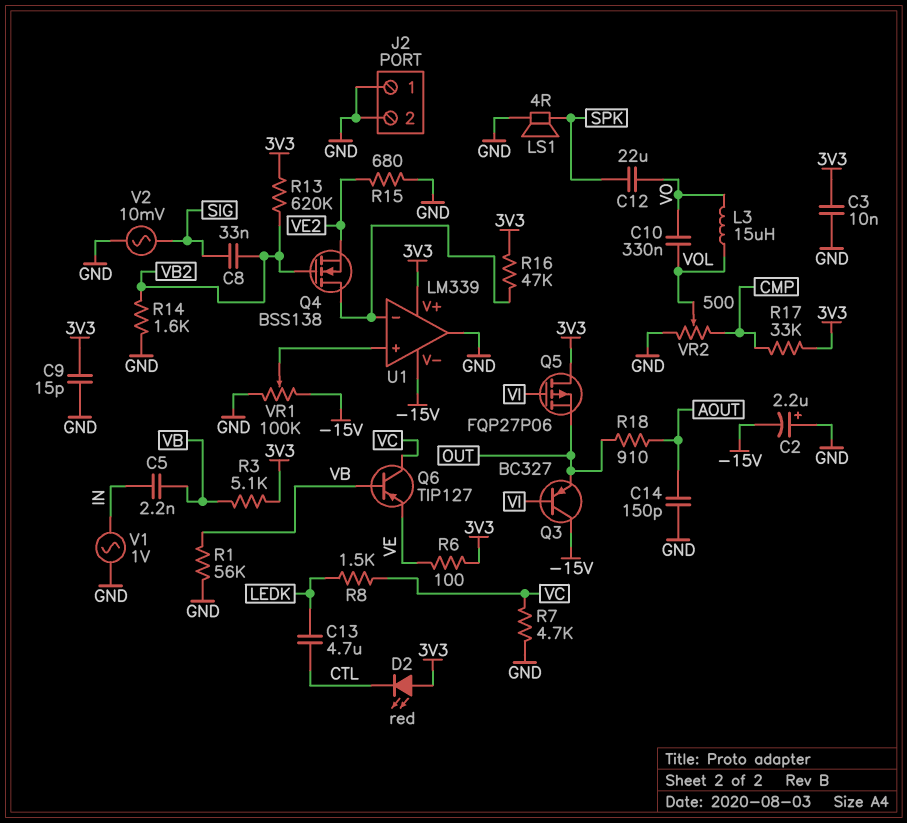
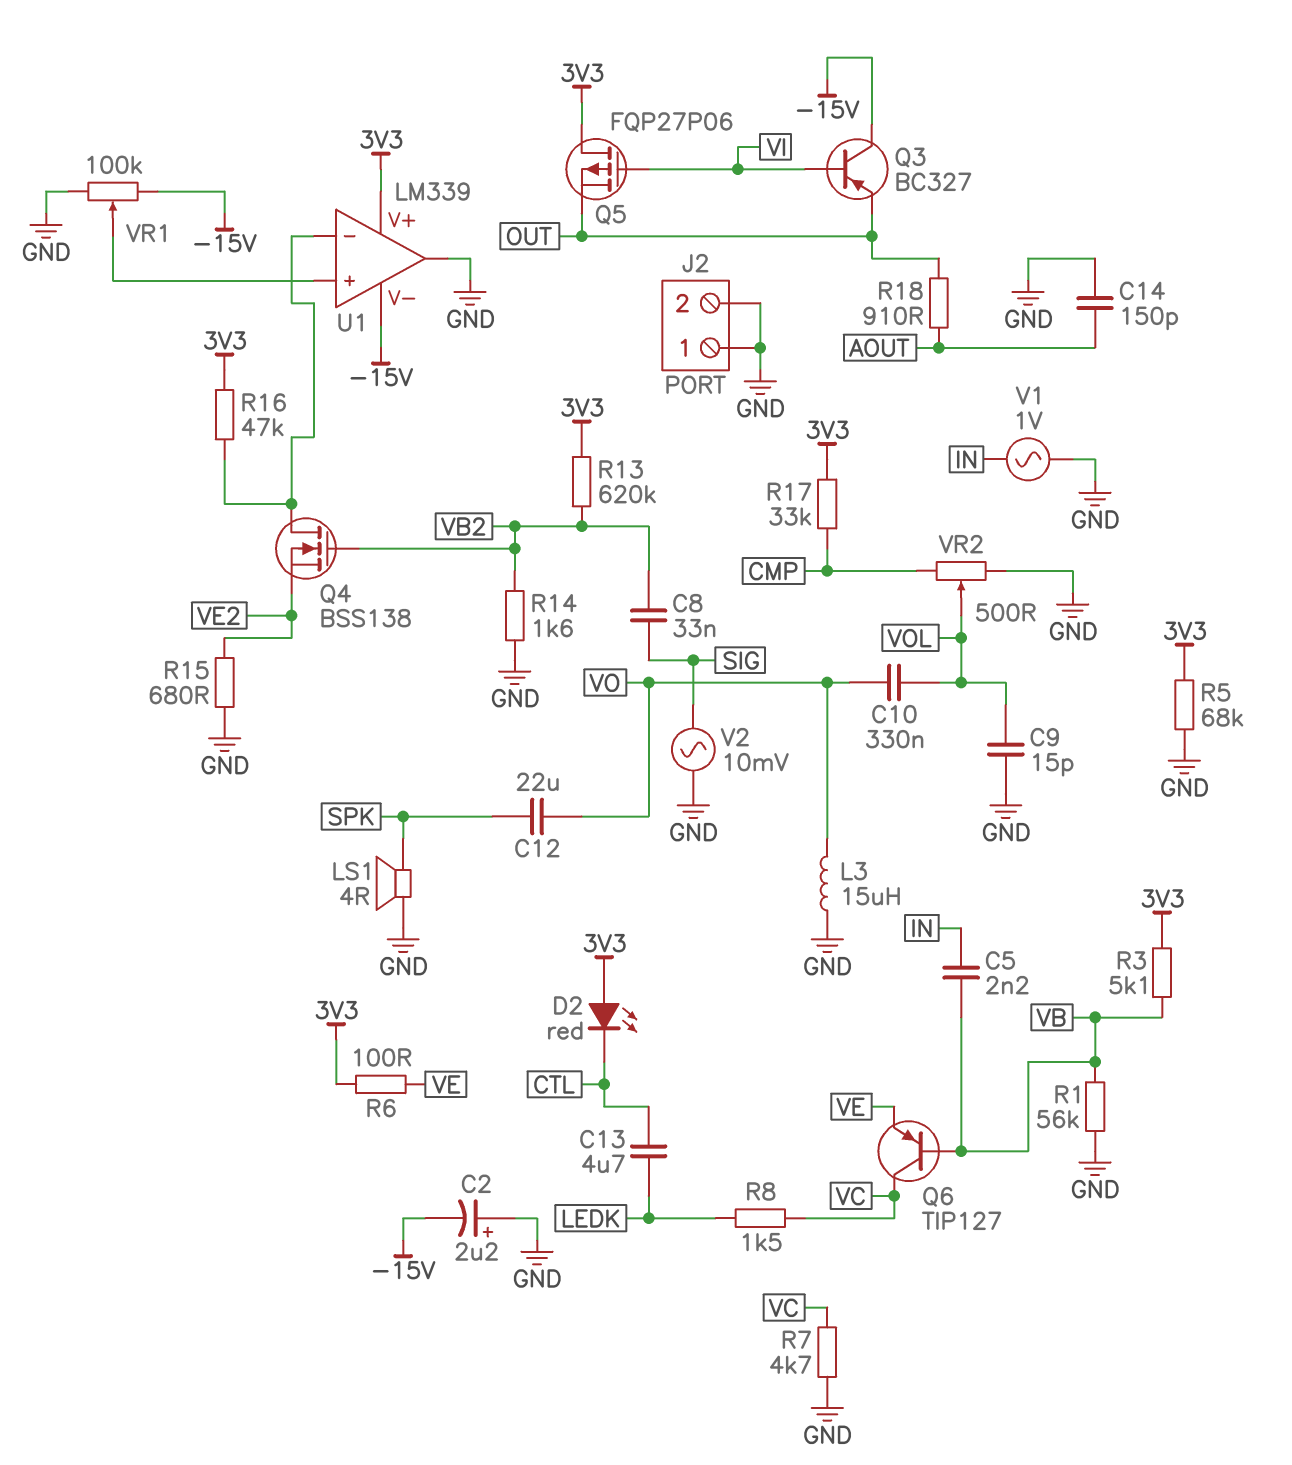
C3: 10nF (3V3, GND) -> none
C9: 15pF (3V3, GND) -> 15pF (GND, VOL)
L3: 15uH (VO, VOL) -> 15uH (GND, VO)
R5: none -> 68k (3V3, GND)

